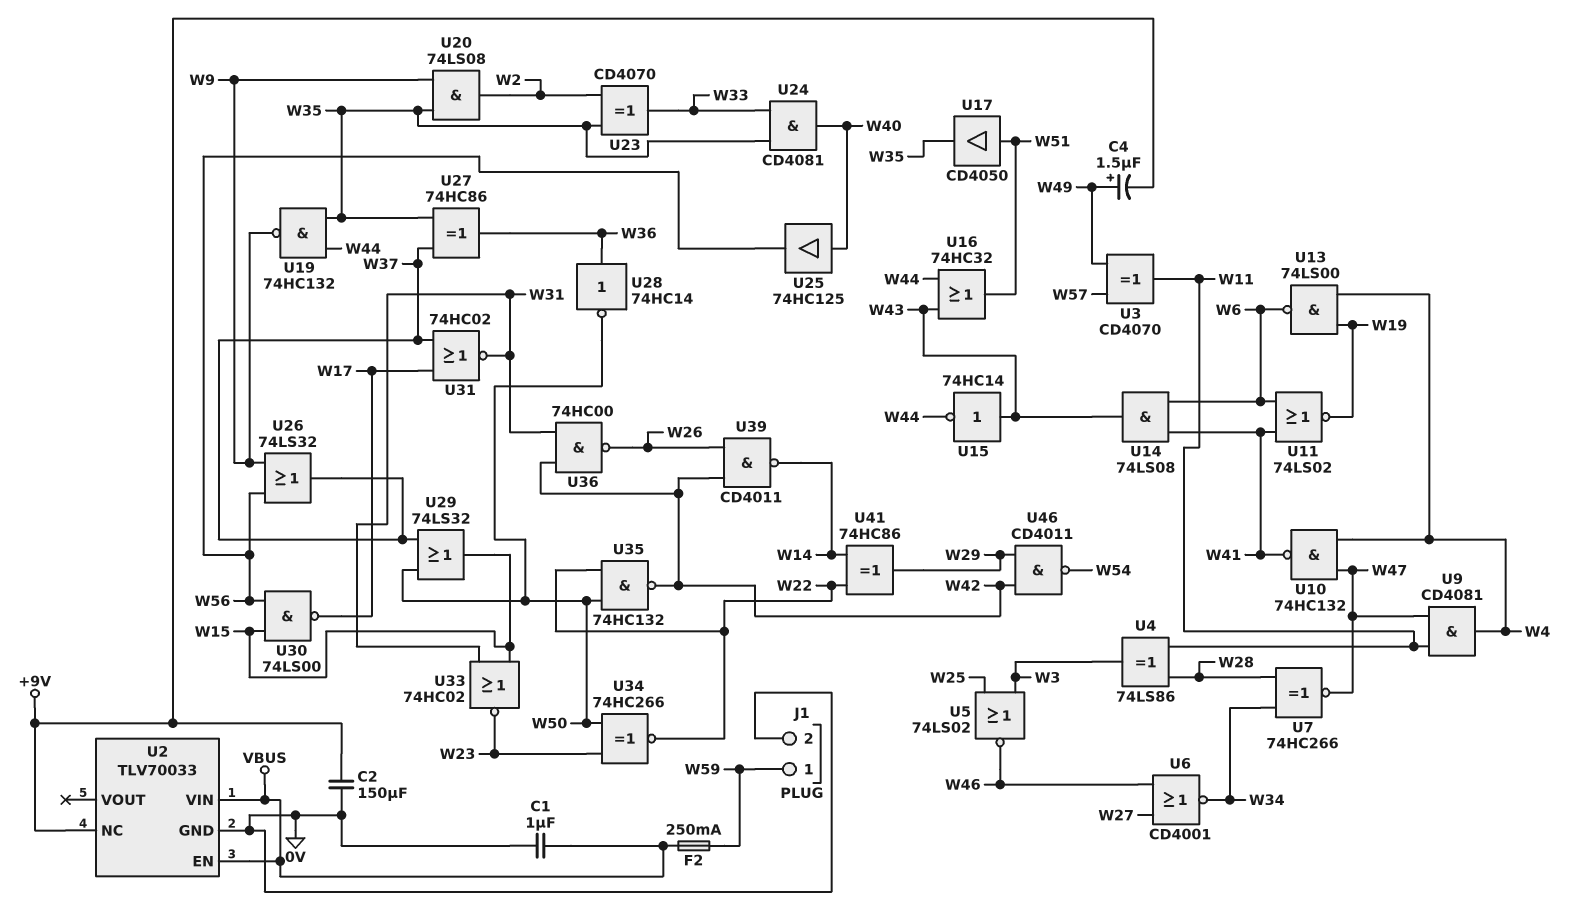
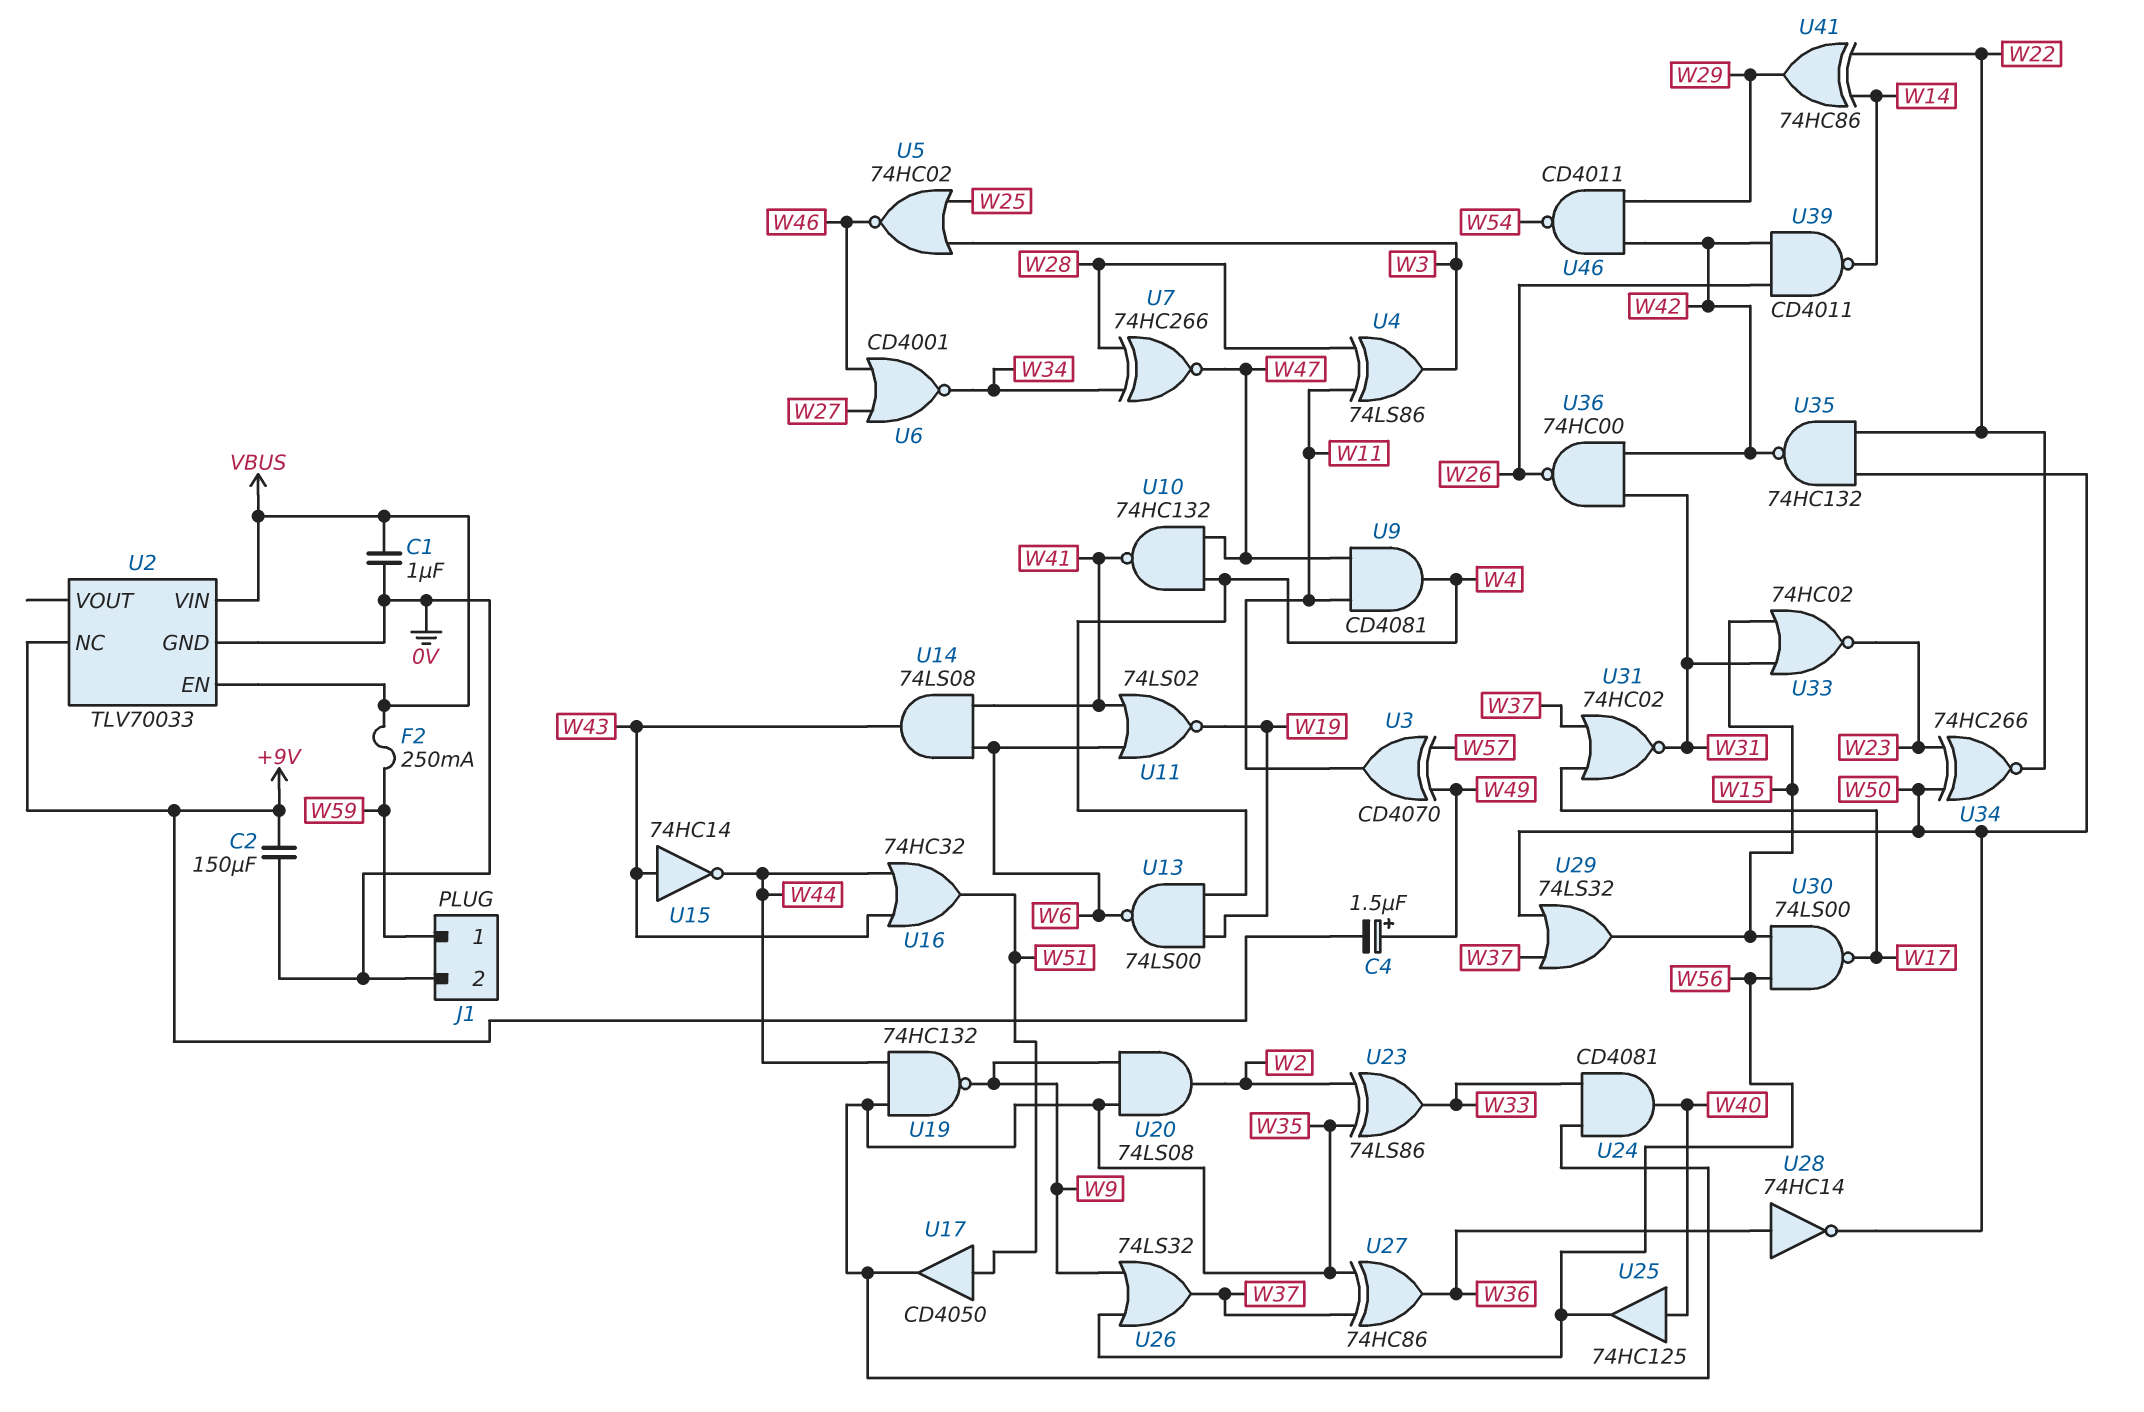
U5: NOR 74LS02 (in W3, in W25, out W46) -> NOR 74HC02 (in W3, in W25, out W46)
U23: XOR CD4070 (in W2, in W35, out W33) -> XOR 74LS86 (in W2, in W35, out W33)

